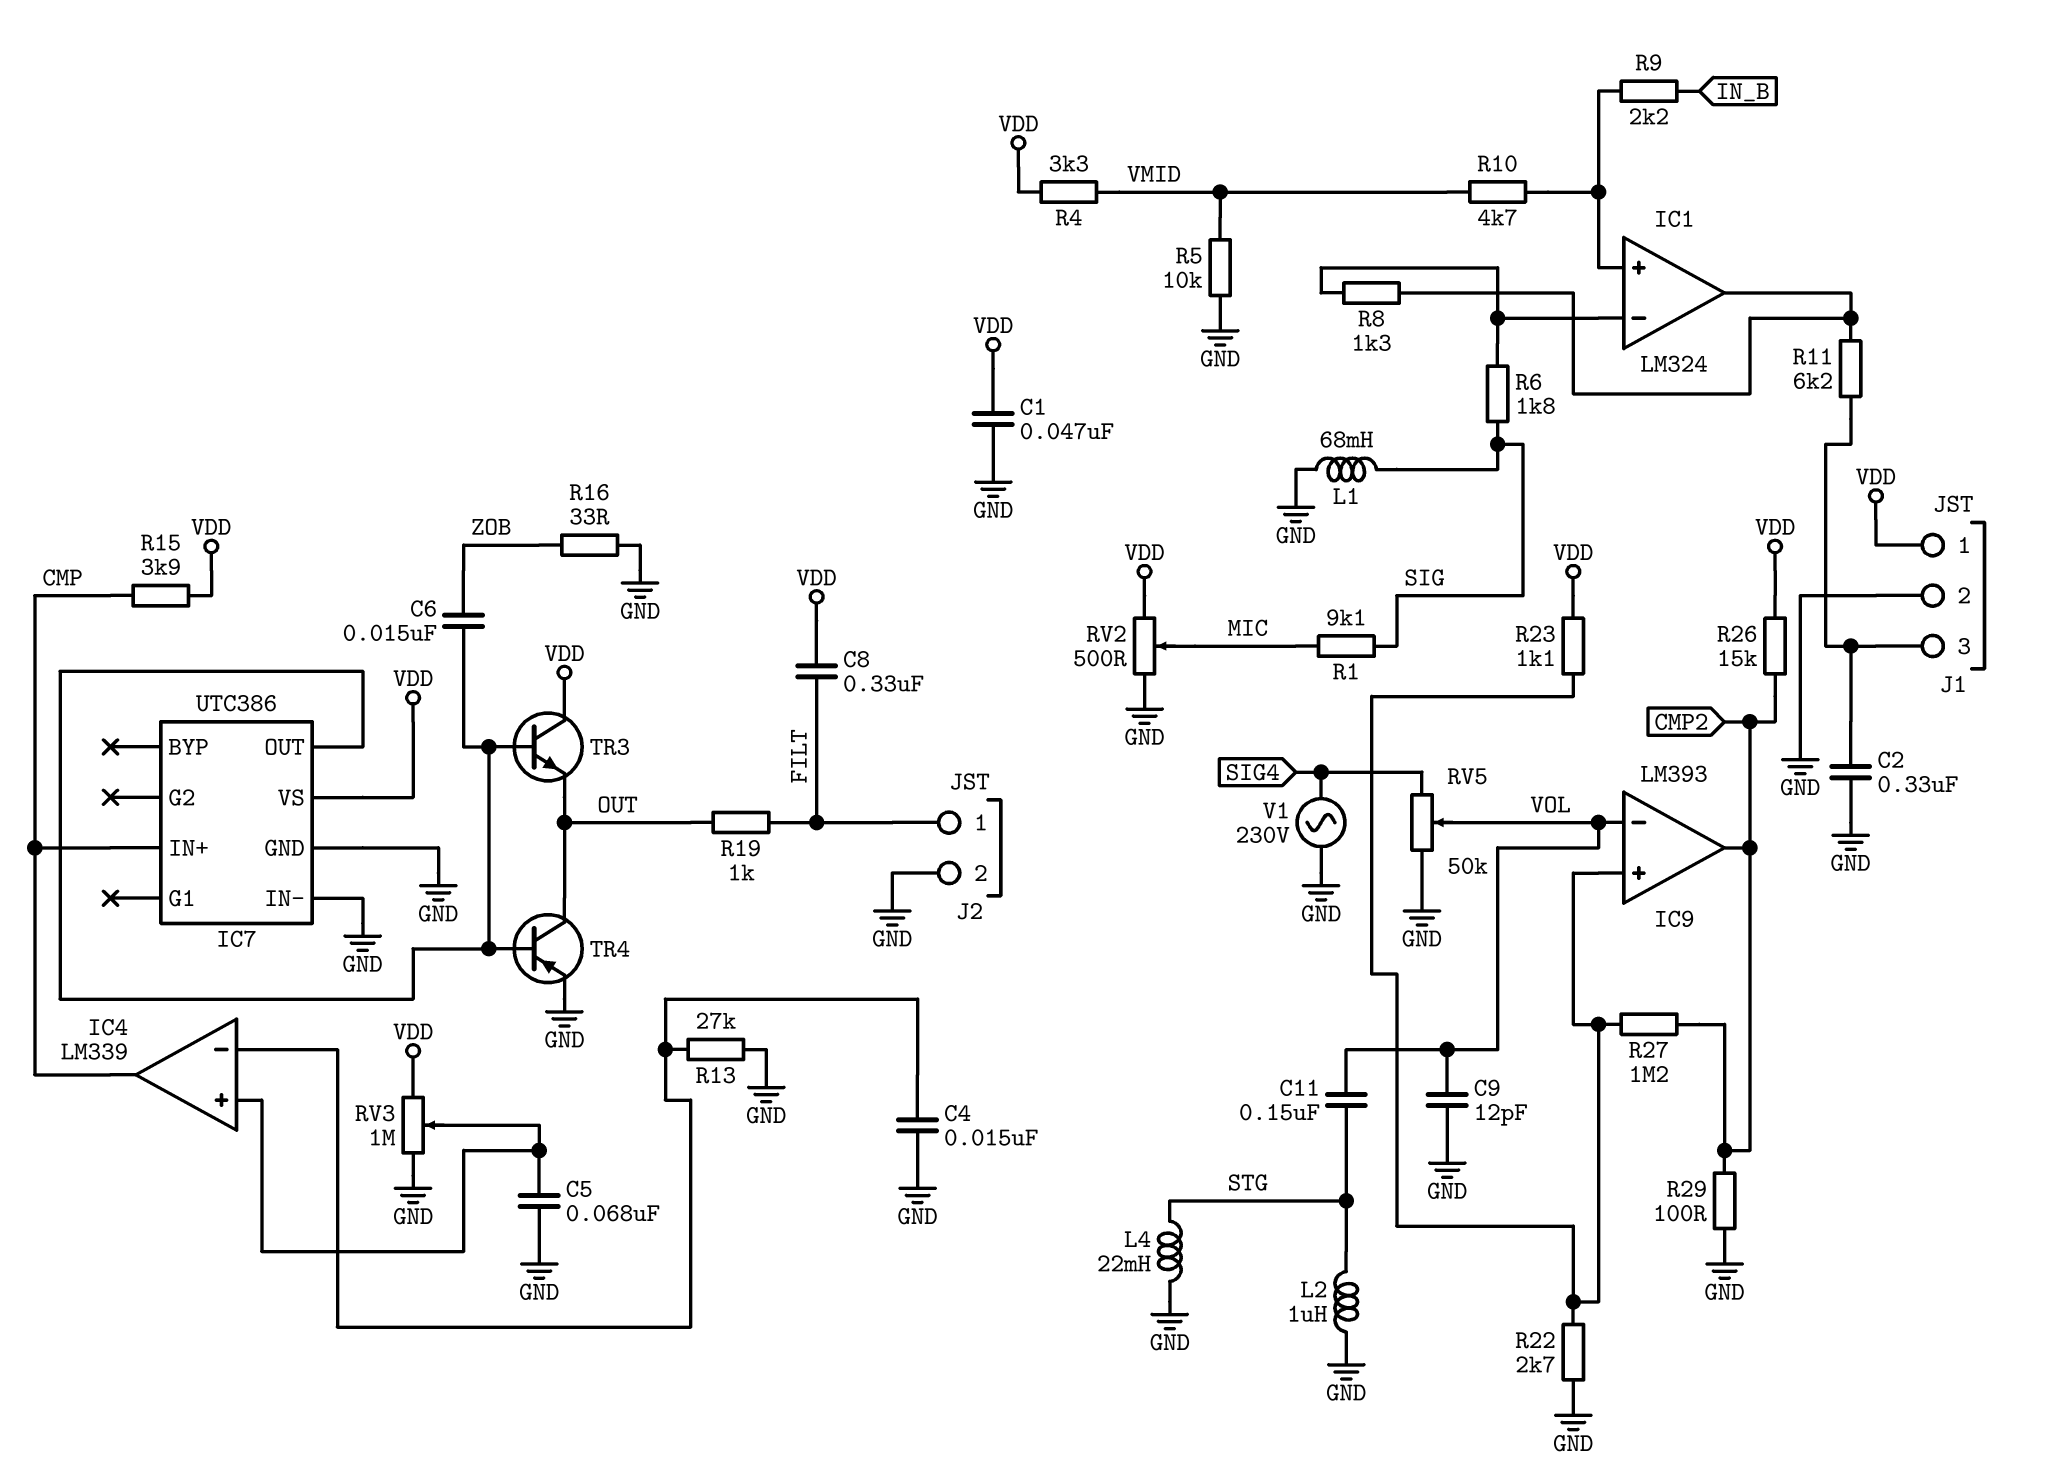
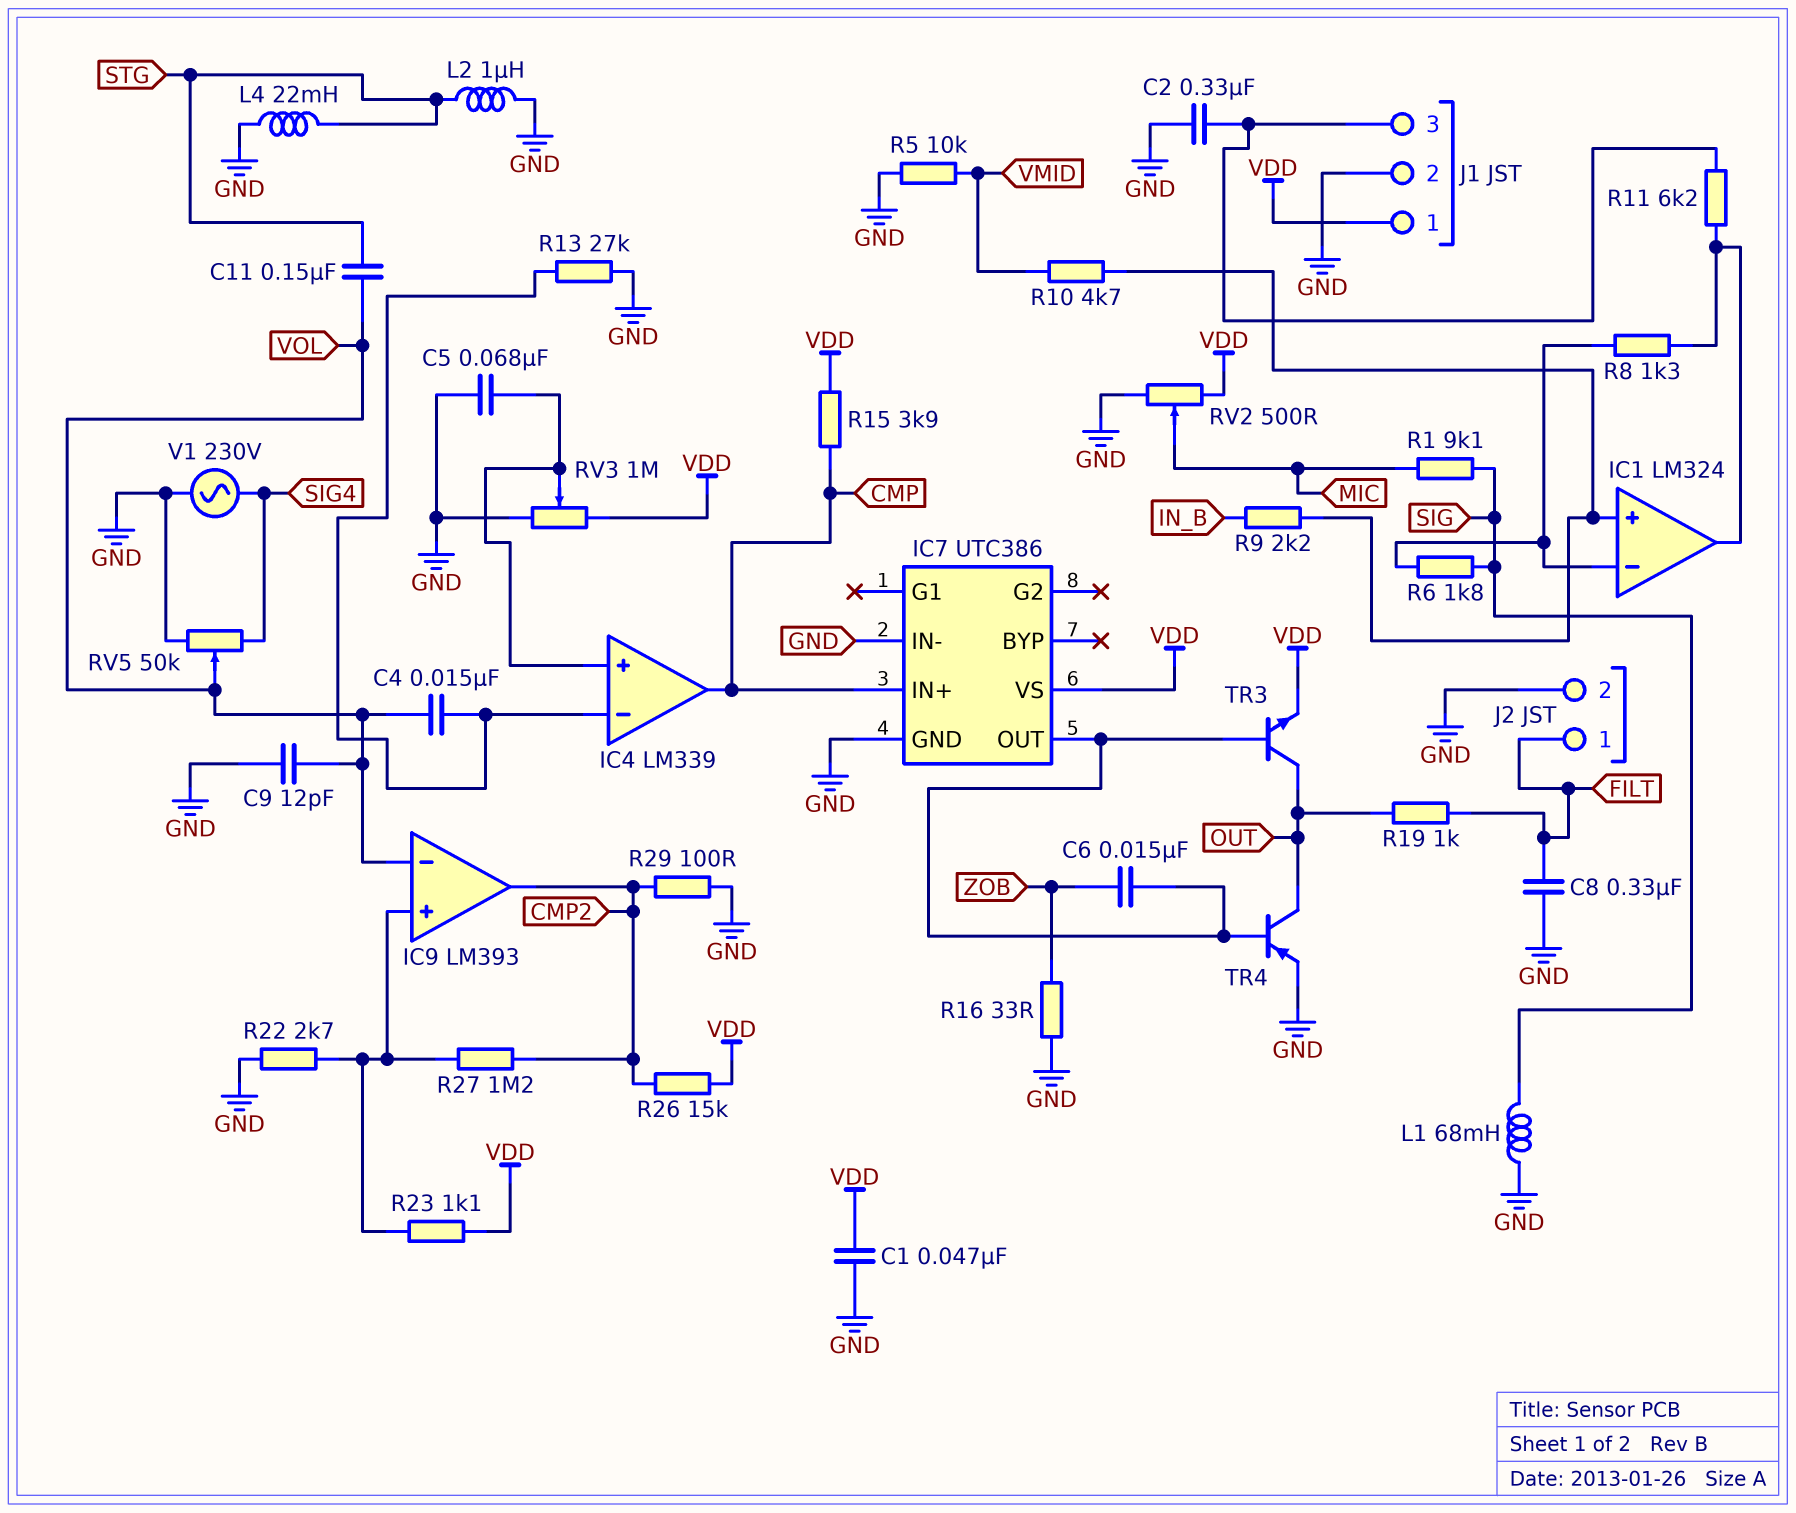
C4: 15nF (GND, IC4/in-) -> 15nF (IC4/in-, VOL)
C8: 330nF (FILT, VDD) -> 330nF (FILT, GND)
R4: 3.3k (VDD, VMID) -> none
TR3: NPN (B IC7/OUT, C VDD, E OUT) -> NPN (B IC7/OUT, C OUT, E VDD)

